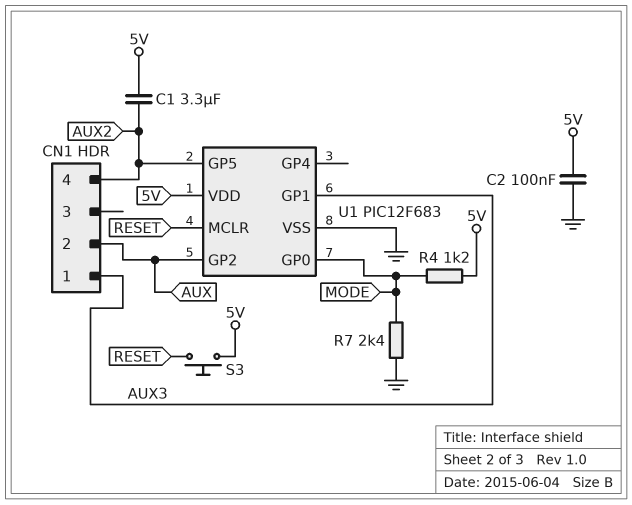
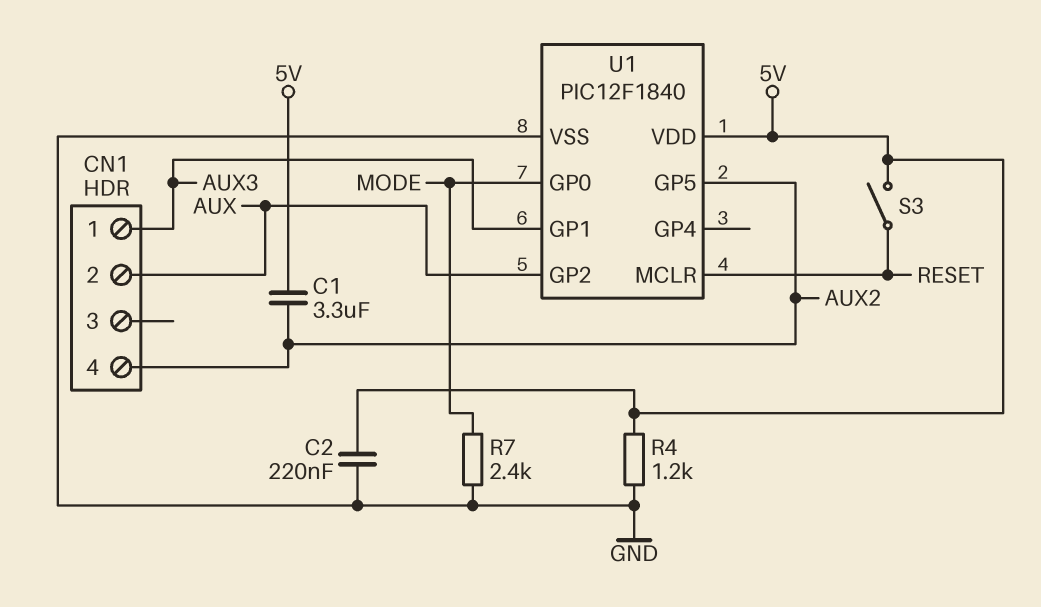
C2: 100nF (5V, GND) -> 220nF (5V, GND)
R4: 1.2k (5V, MODE) -> 1.2k (5V, GND)
S3: button (5V, RESET) -> switch (5V, RESET)
U1: PIC12F683 -> PIC12F1840

